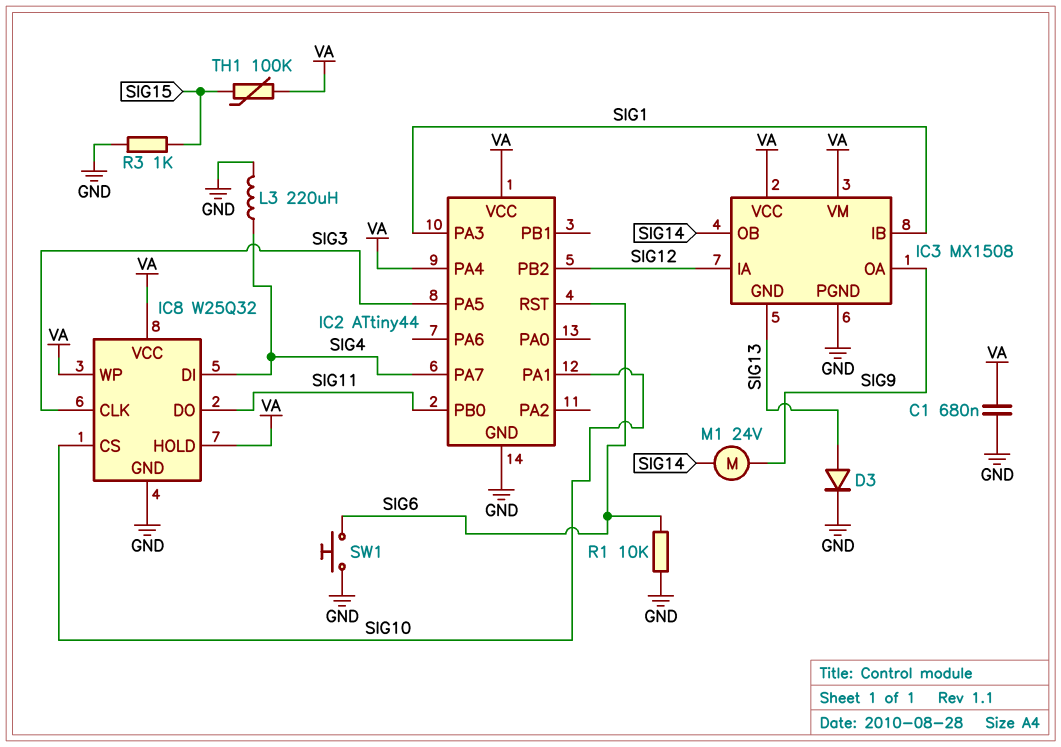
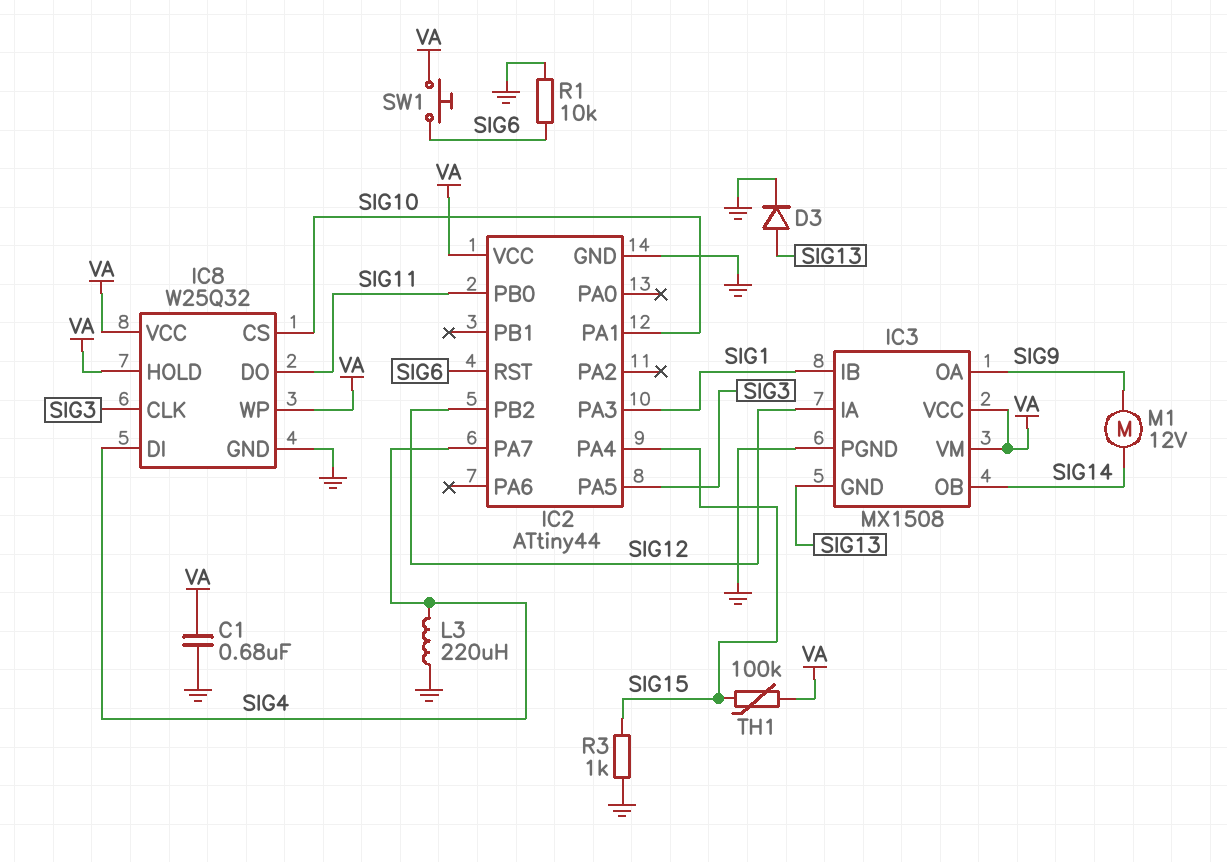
IC2 pin PA4: VA -> SIG15
M1: motor 24V (SIG9, SIG14) -> motor 12V (SIG9, SIG14)
SW1: button (GND, SIG6) -> button (SIG6, VA)

